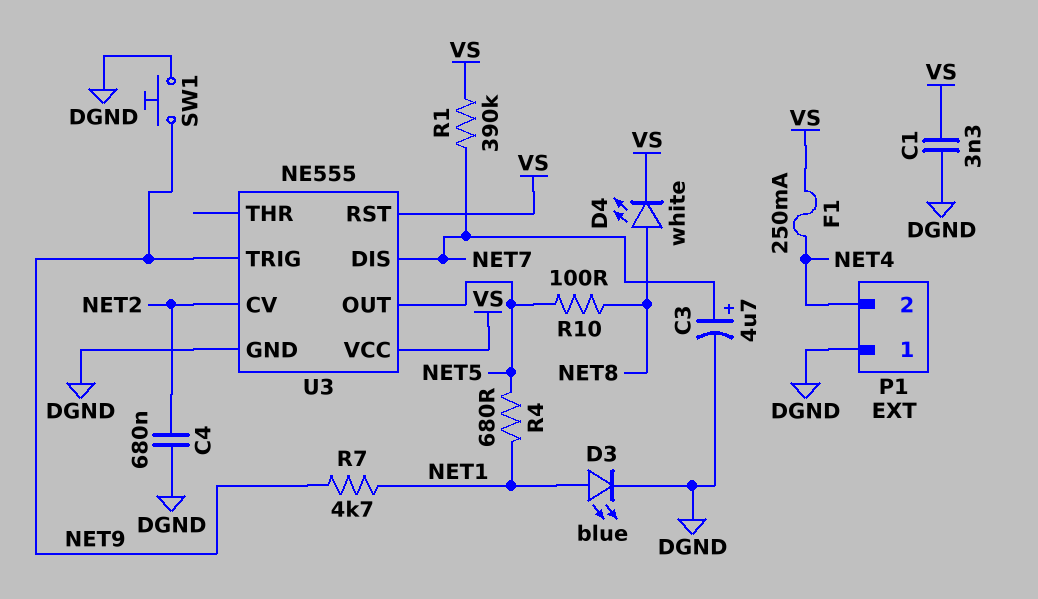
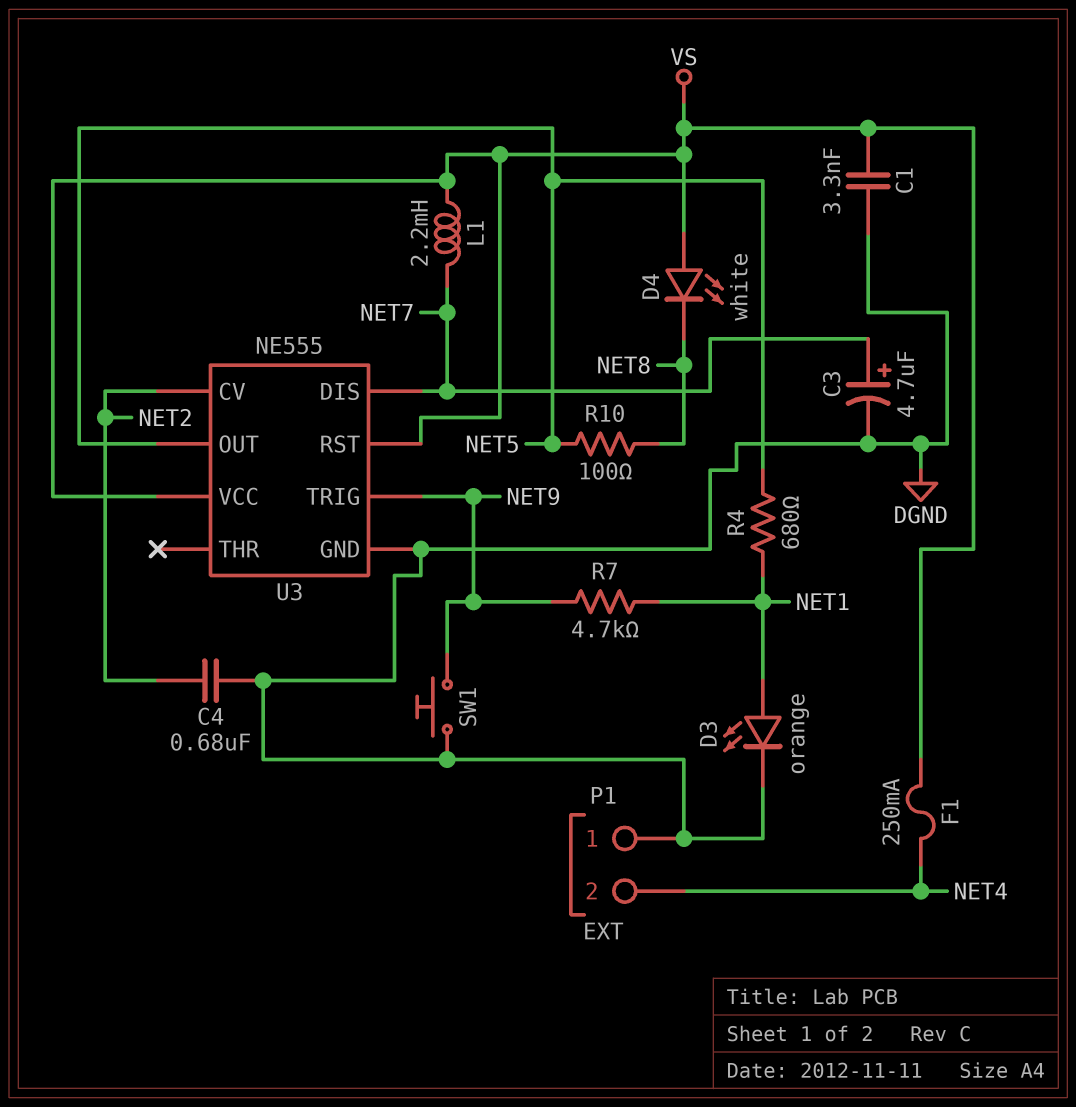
D3: LED blue (A NET1, K DGND) -> LED orange (A NET1, K DGND)
D4: LED white (A NET8, K VS) -> LED white (A VS, K NET8)
L1: none -> 2.2mH (NET7, VS)
R1: 390k (NET7, VS) -> none

